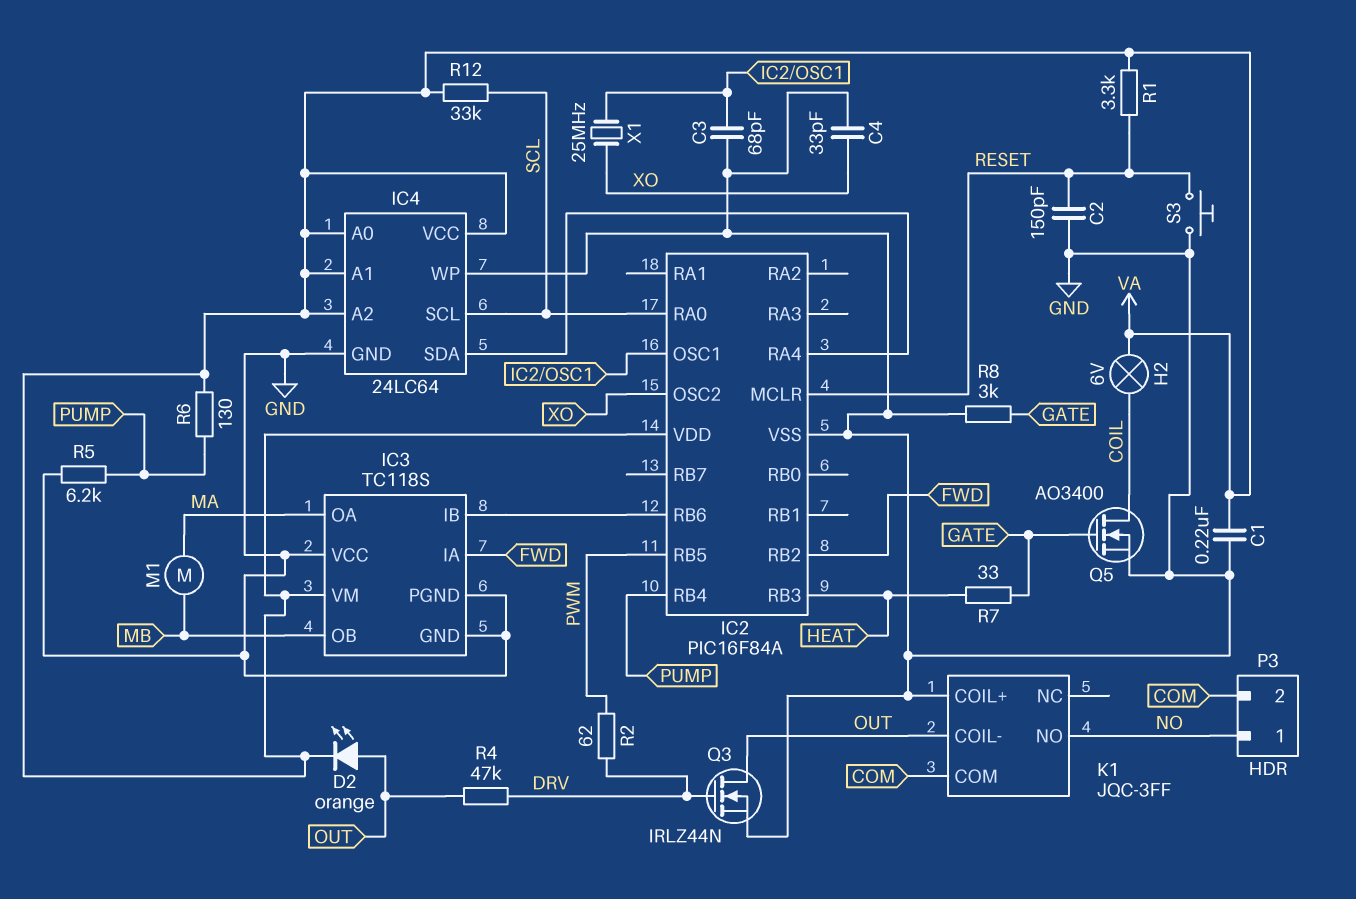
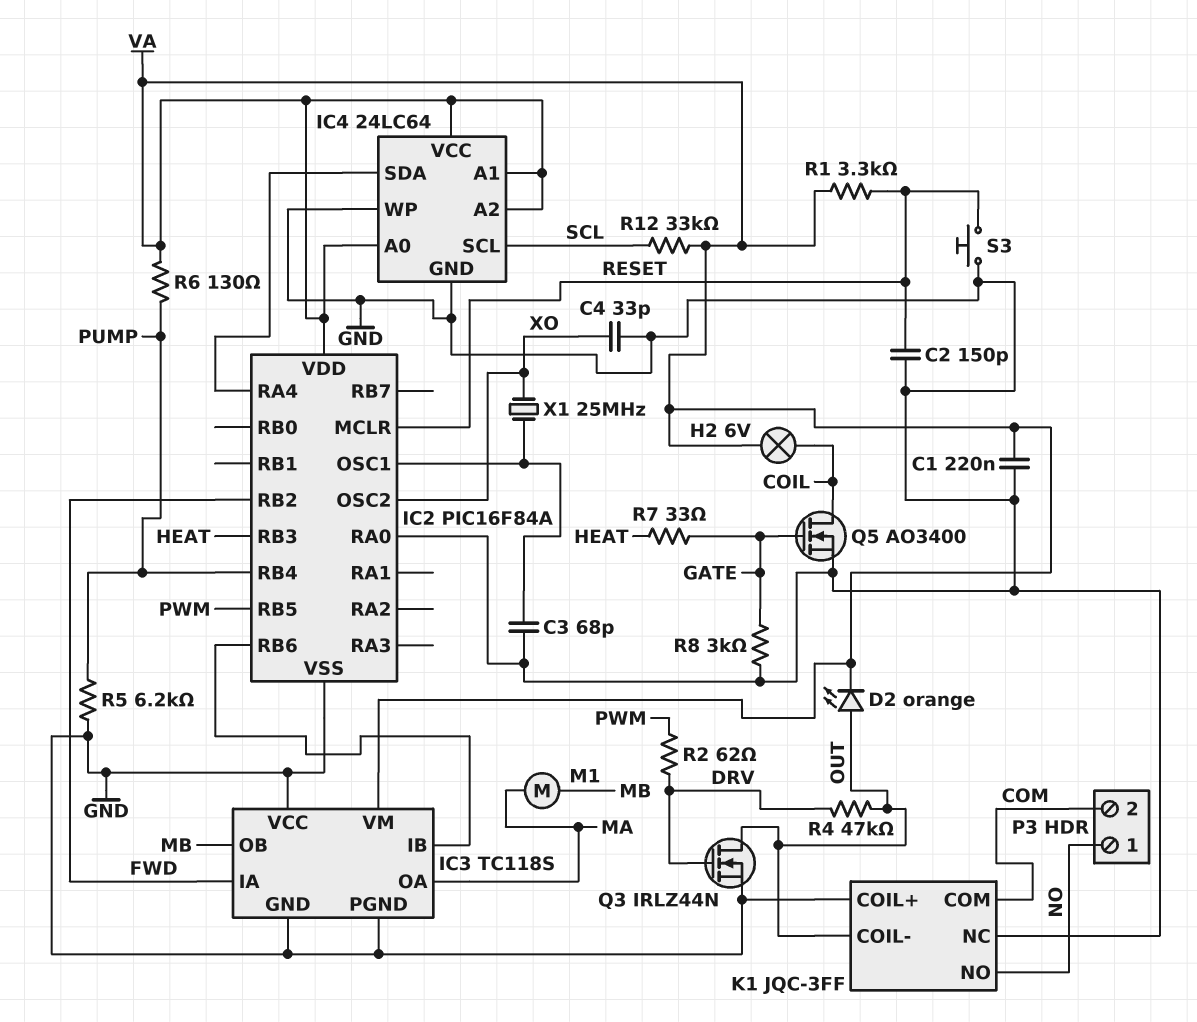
IC2 pin RA0: SCL -> GND
K1 pin NC: none -> GND

